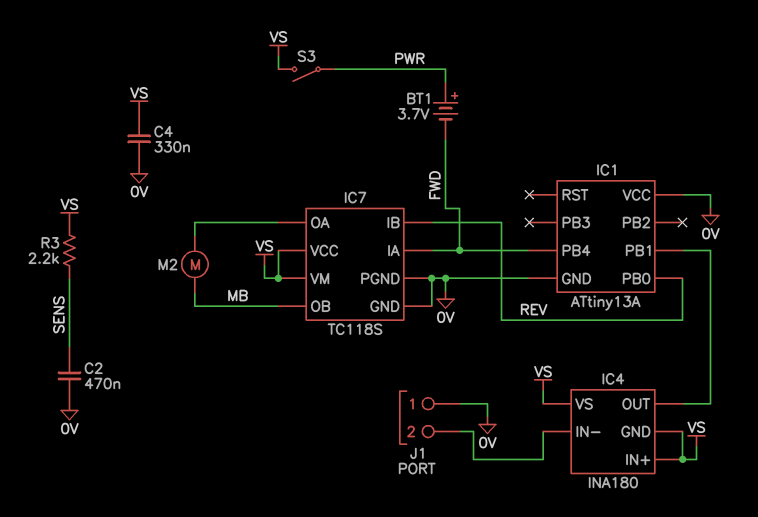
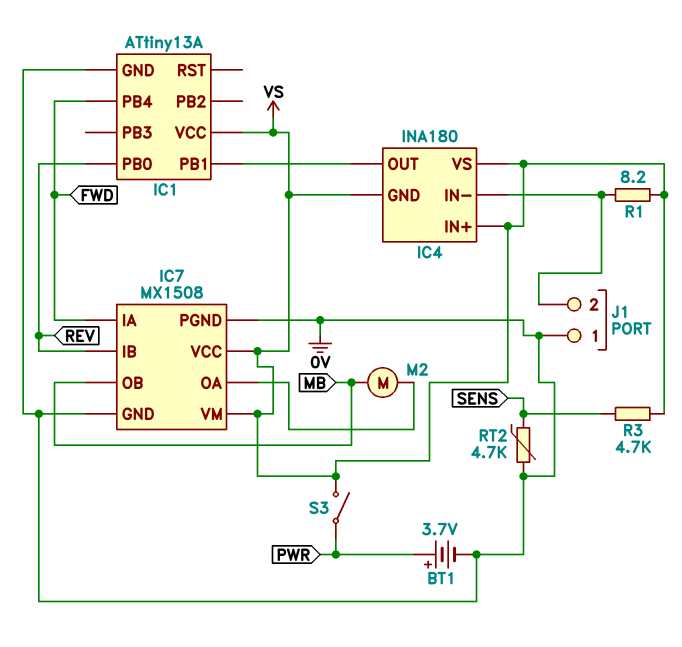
BT1: 3.7V (plus PWR, minus FWD) -> 3.7V (plus PWR, minus 0V)
C2: 470nF (0V, SENS) -> none
C4: 330nF (0V, VS) -> none
IC1 pin VCC: 0V -> VS
IC7: TC118S -> MX1508
R1: none -> 8.2 (IC4/IN-, VS)
R3: 2.2k (SENS, VS) -> 4.7k (SENS, VS)
RT2: none -> 4.7k (0V, SENS)

